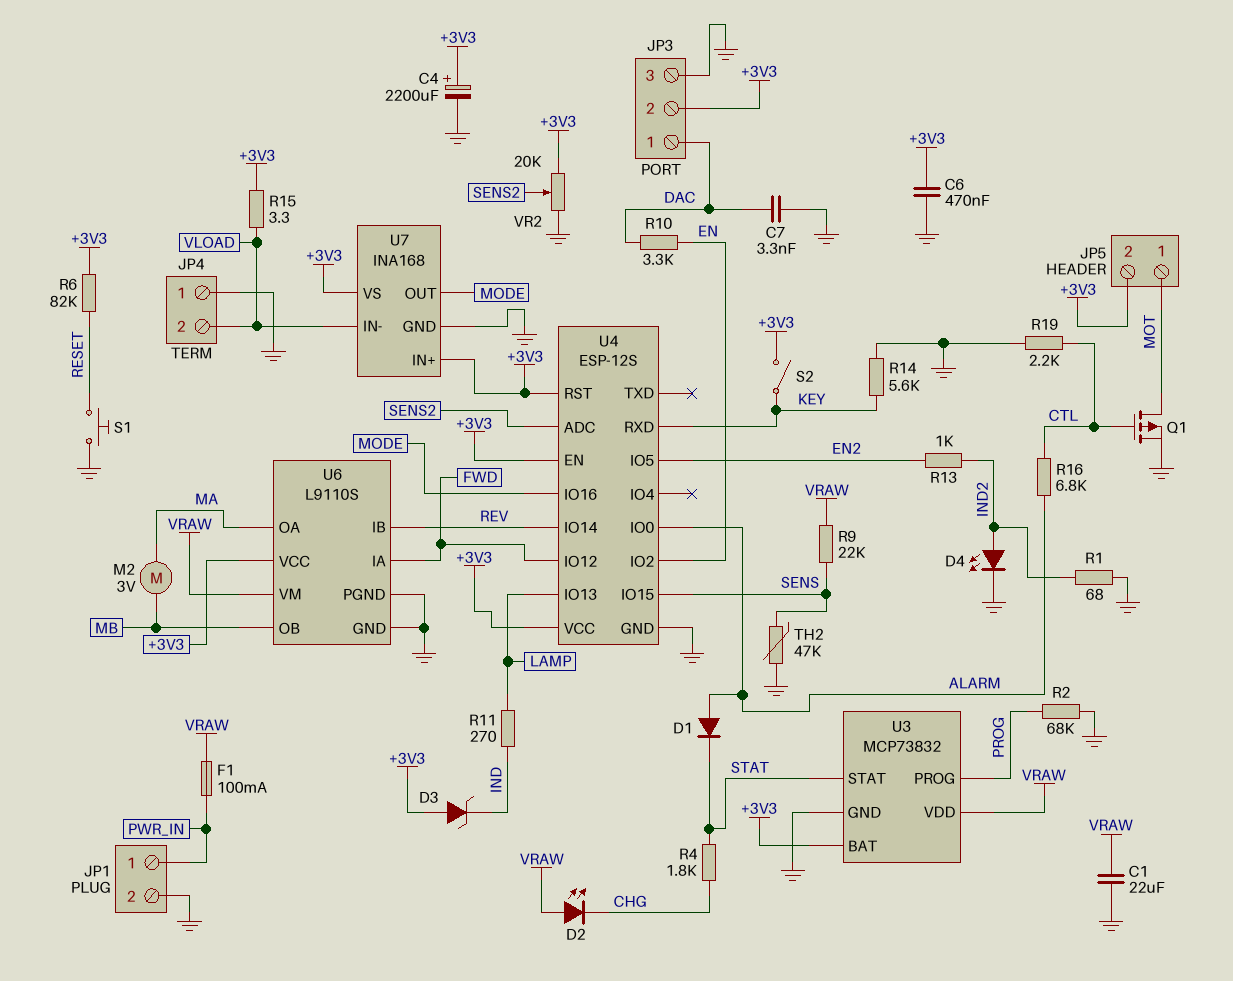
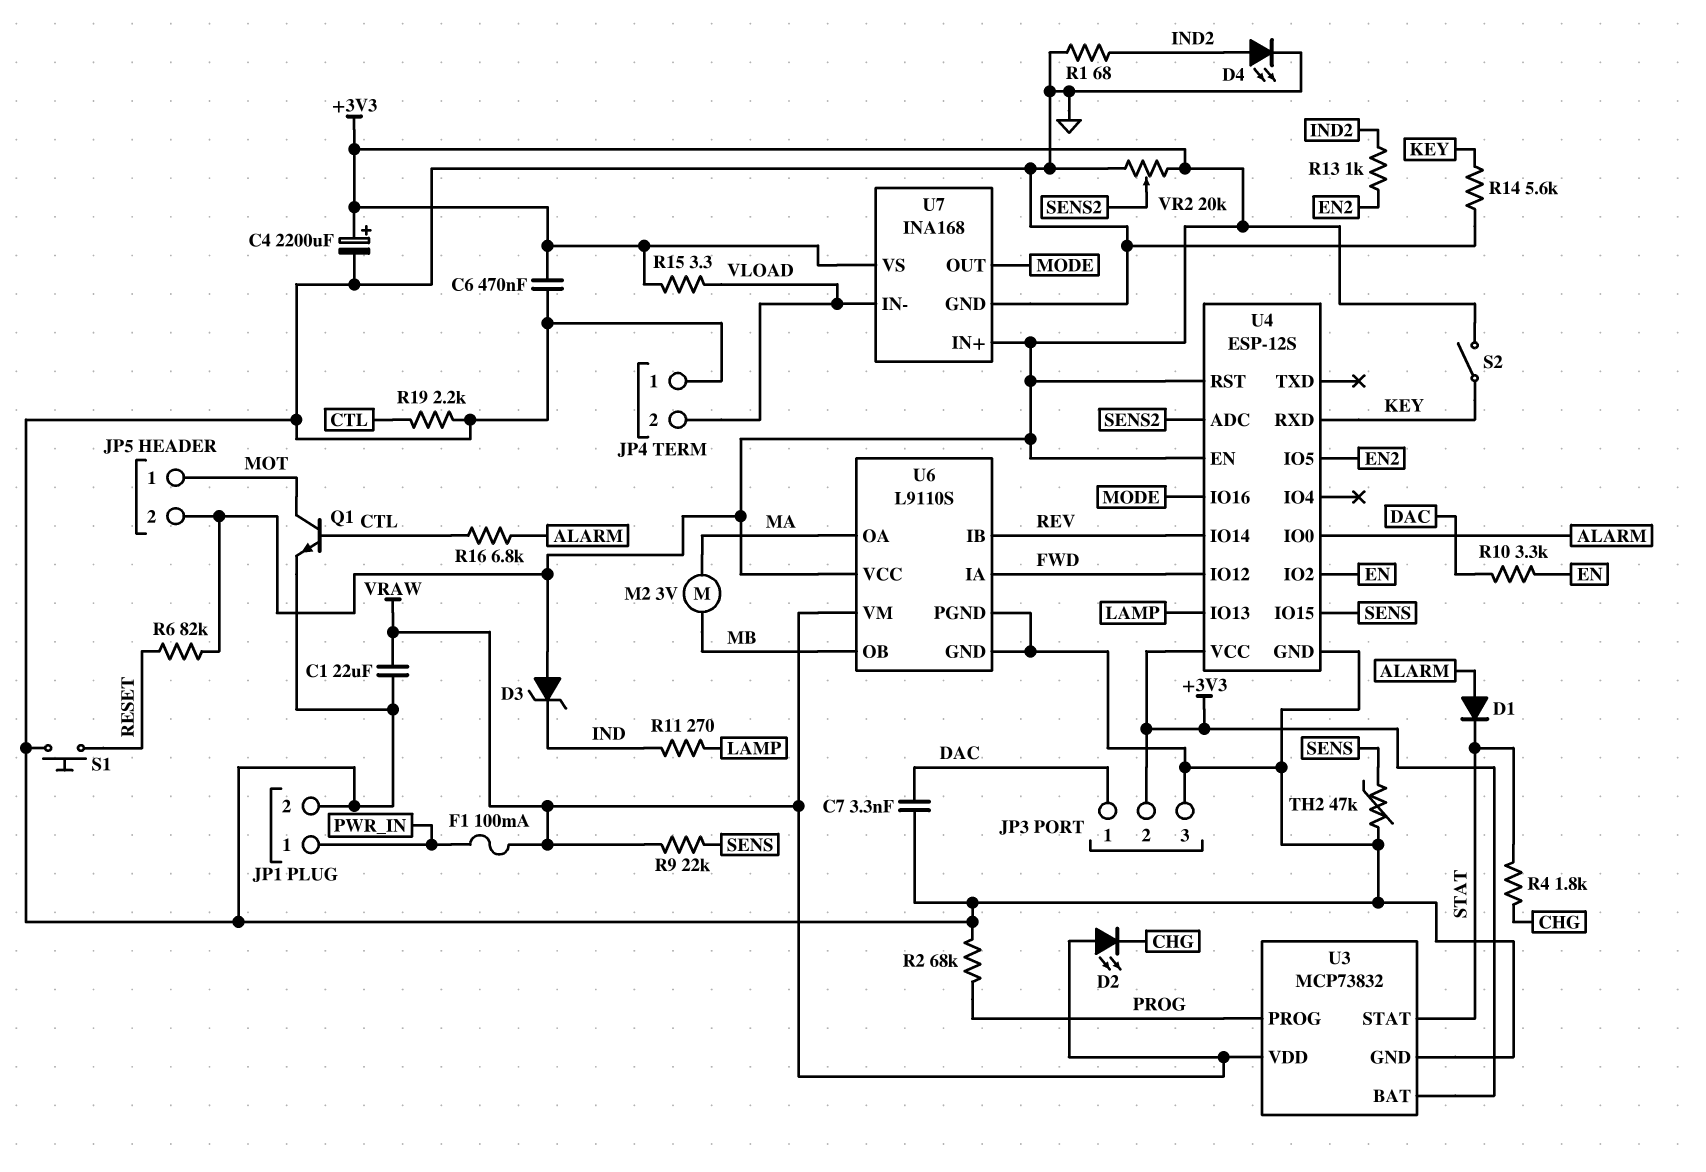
Q1: PMOS (G CTL, D MOT, S GND) -> NPN (B CTL, C MOT, E GND)

